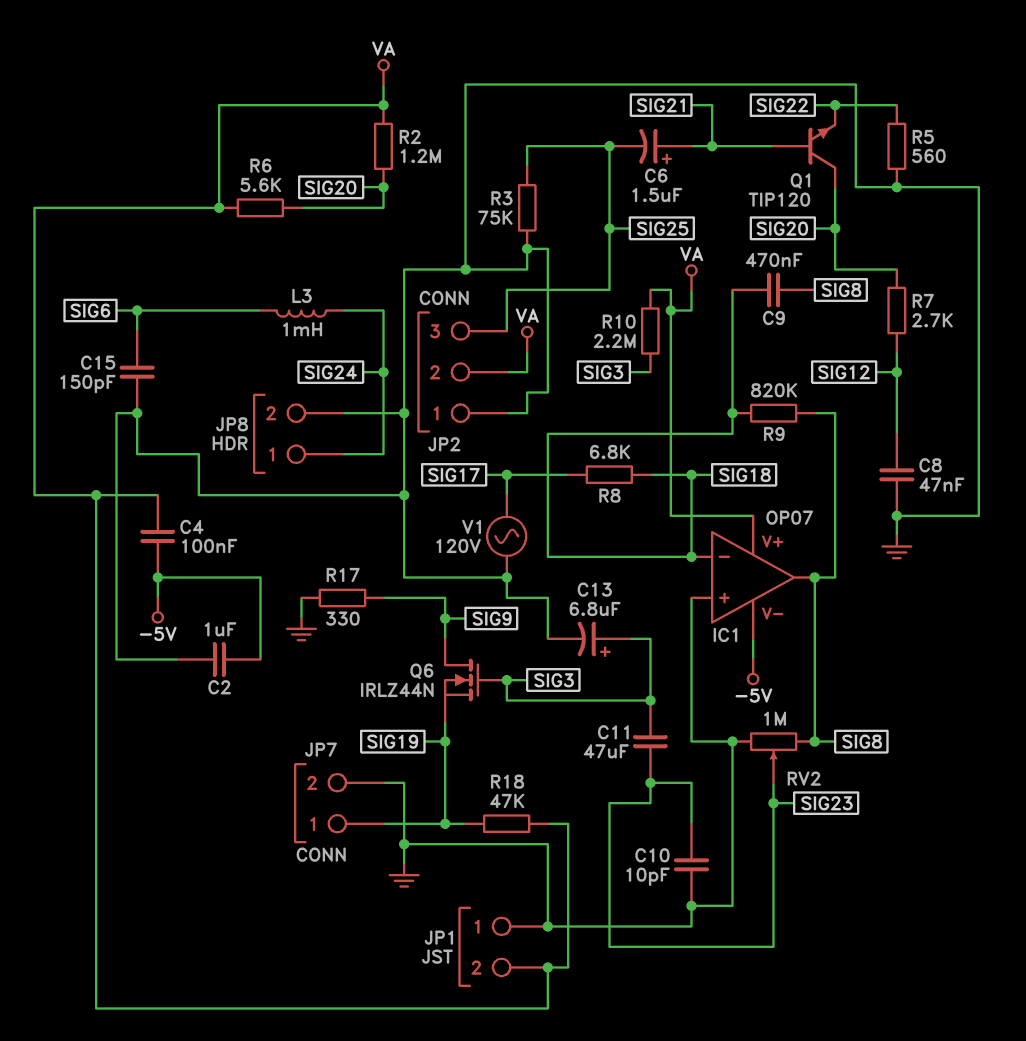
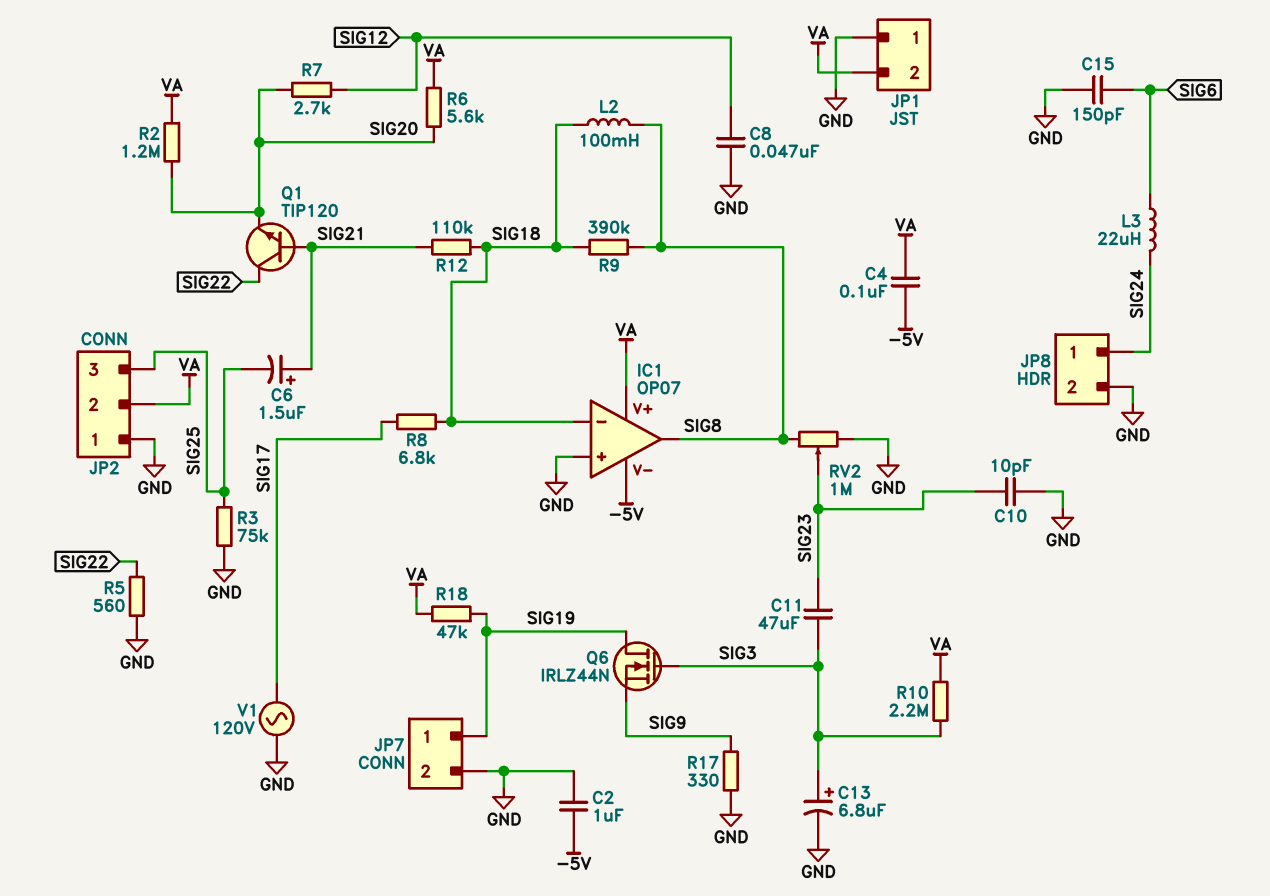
C9: 470nF (SIG8, SIG18) -> none
L2: none -> 100mH (SIG8, SIG18)
L3: 1mH (SIG6, SIG24) -> 22uH (SIG6, SIG24)
Q1: NPN TIP120 (B SIG21, C SIG20, E SIG22) -> NPN TIP120 (B SIG21, C SIG22, E SIG20)
Q6: NMOS IRLZ44N (G SIG3, D SIG9, S SIG19) -> NMOS IRLZ44N (G SIG3, D SIG19, S SIG9)
R9: 820k (SIG8, SIG18) -> 390k (SIG8, SIG18)
R12: none -> 110k (SIG18, SIG21)

